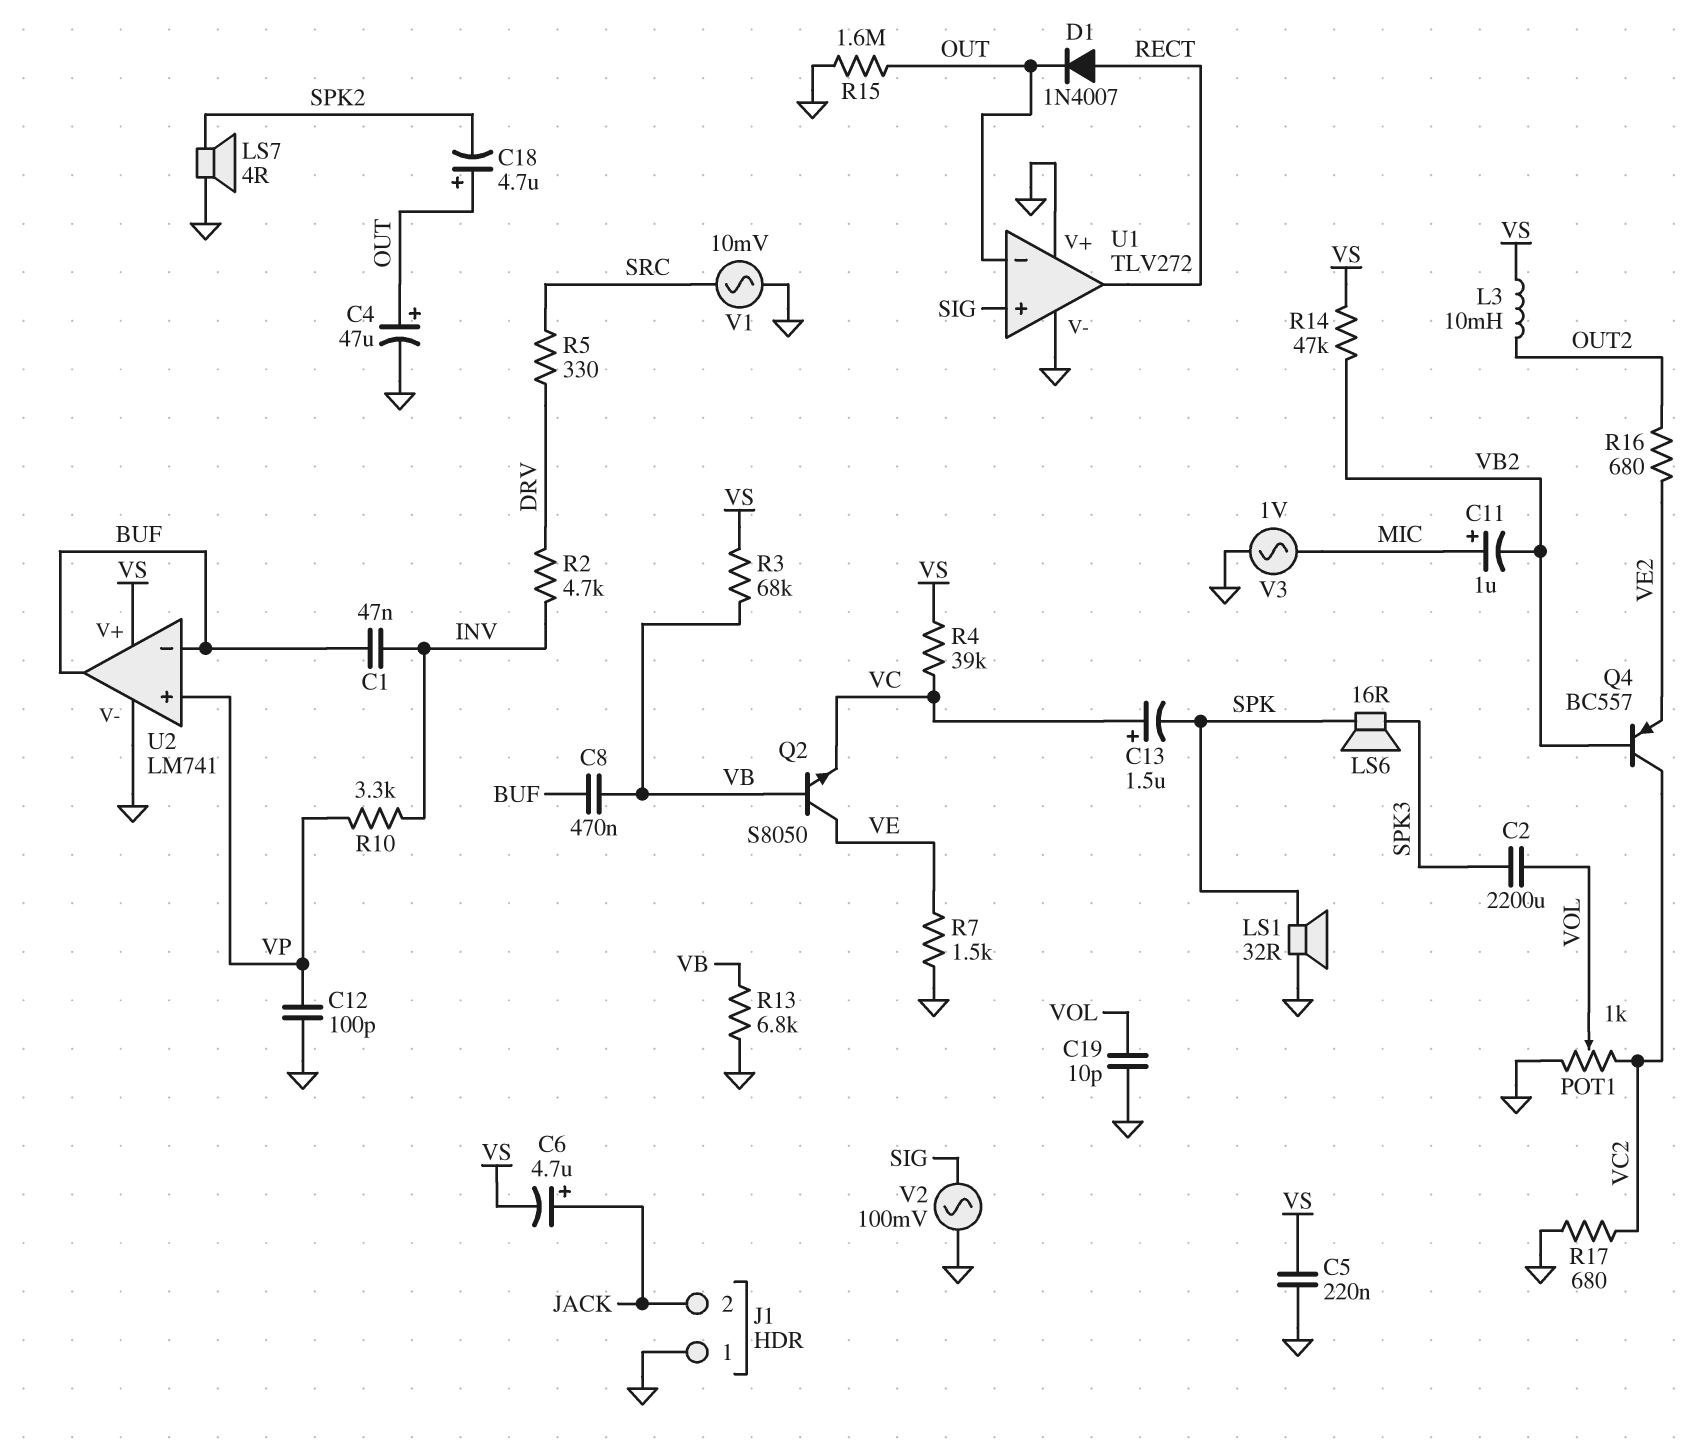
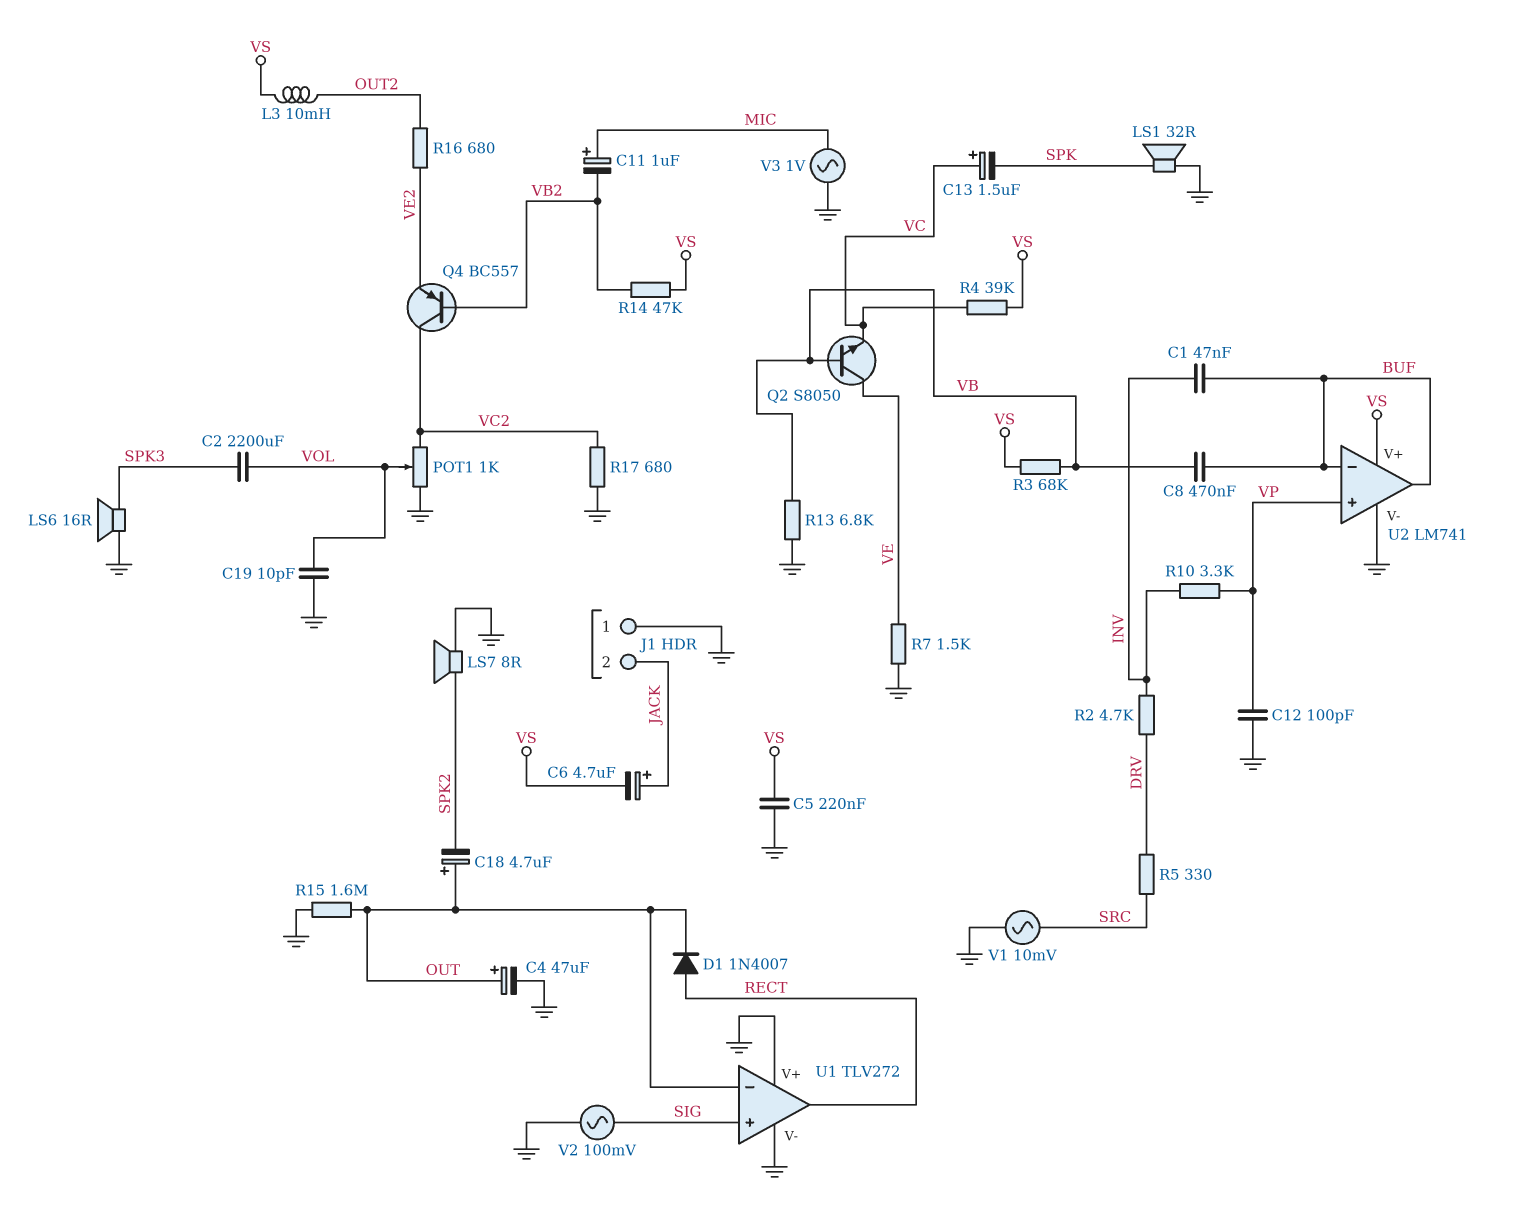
LS6: speaker 16R (SPK, SPK3) -> speaker 16R (GND, SPK3)
LS7: speaker 4R (GND, SPK2) -> speaker 8R (GND, SPK2)

